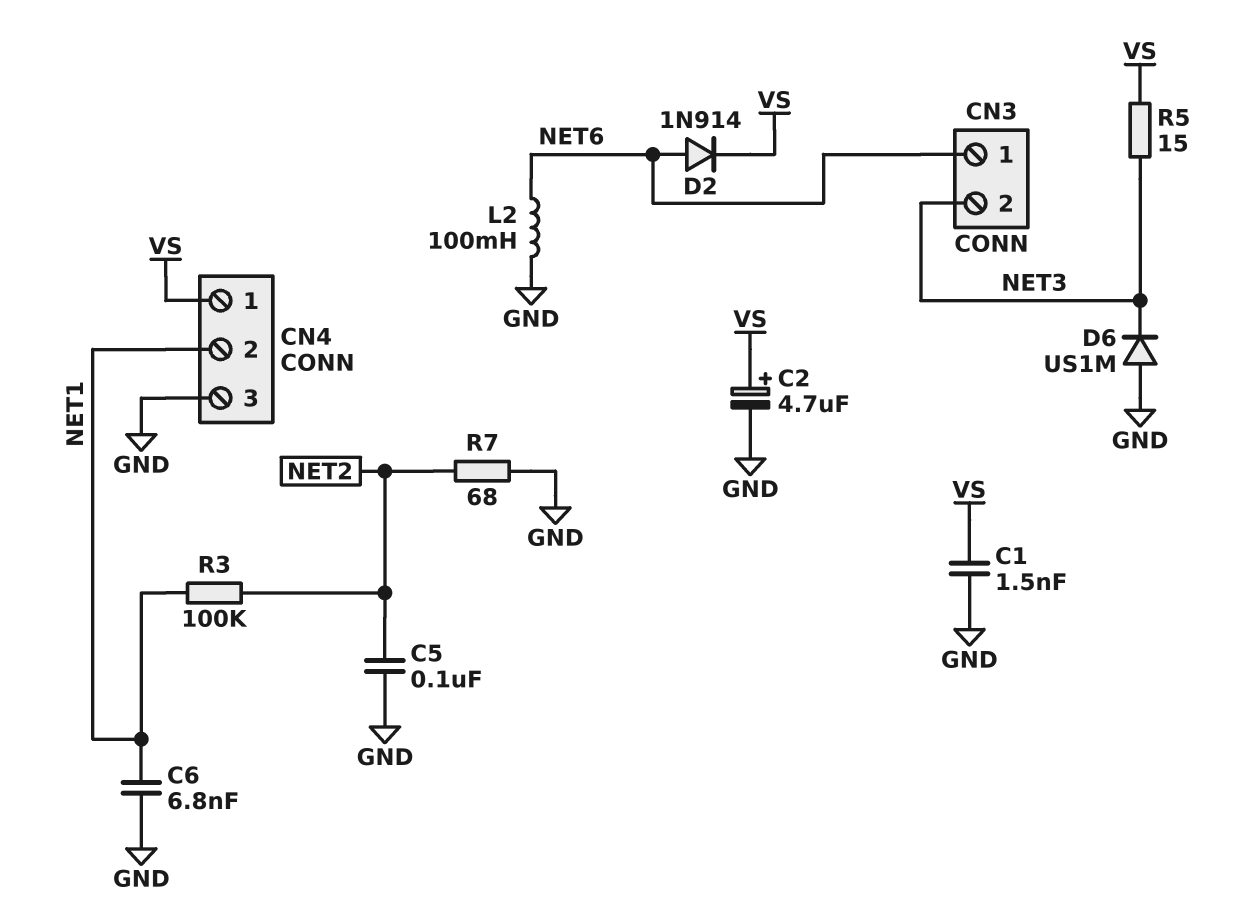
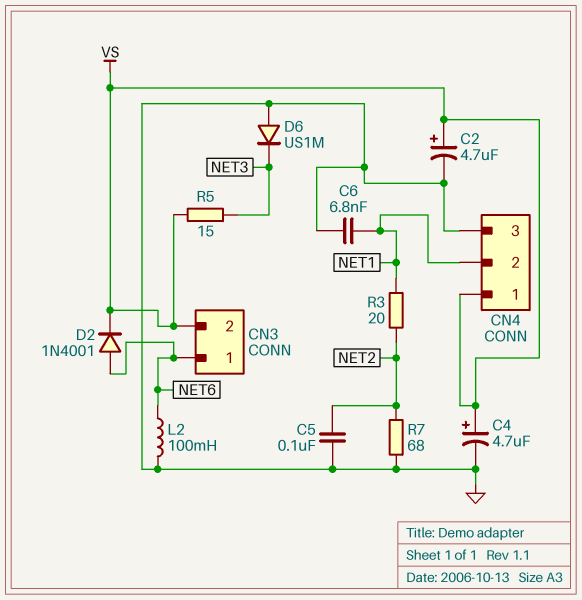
C1: 1.5nF (GND, VS) -> none
C4: none -> 4.7uF (plus VS, minus GND)
CN3 pin 2: NET3 -> VS
D2: diode 1N914 (A NET6, K VS) -> diode 1N4001 (A NET6, K VS)
R3: 100k (NET1, NET2) -> 20 (NET1, NET2)

